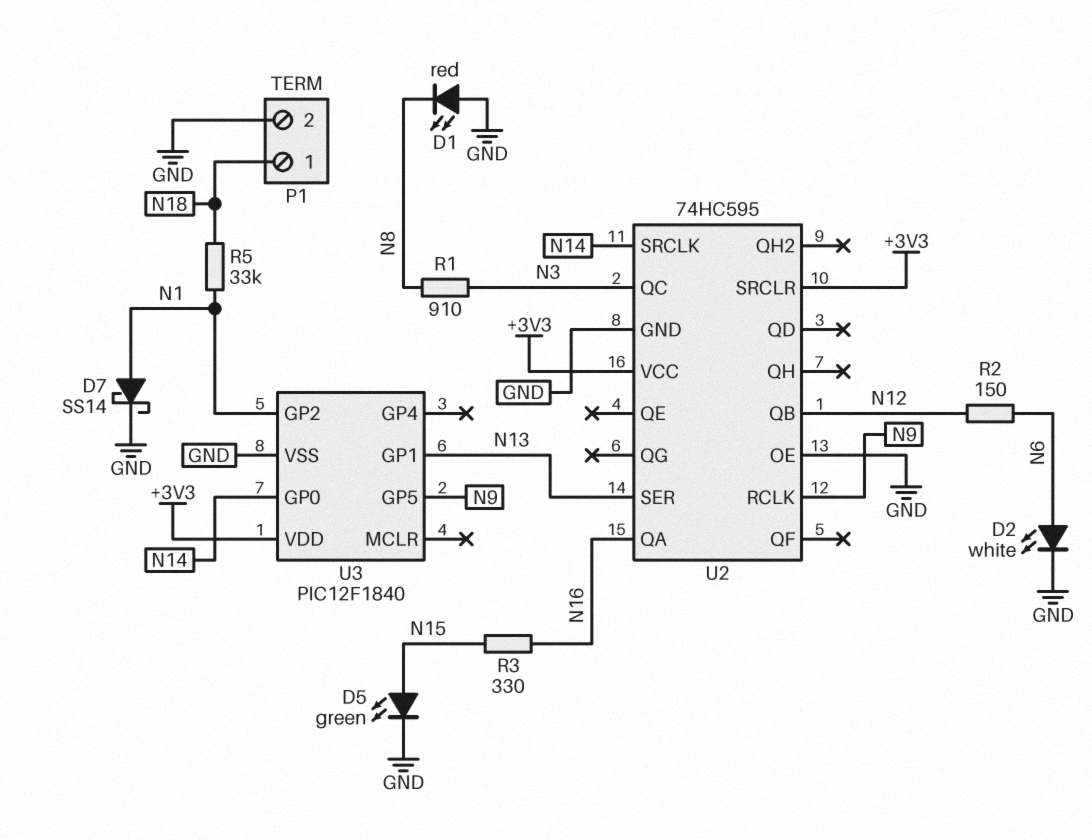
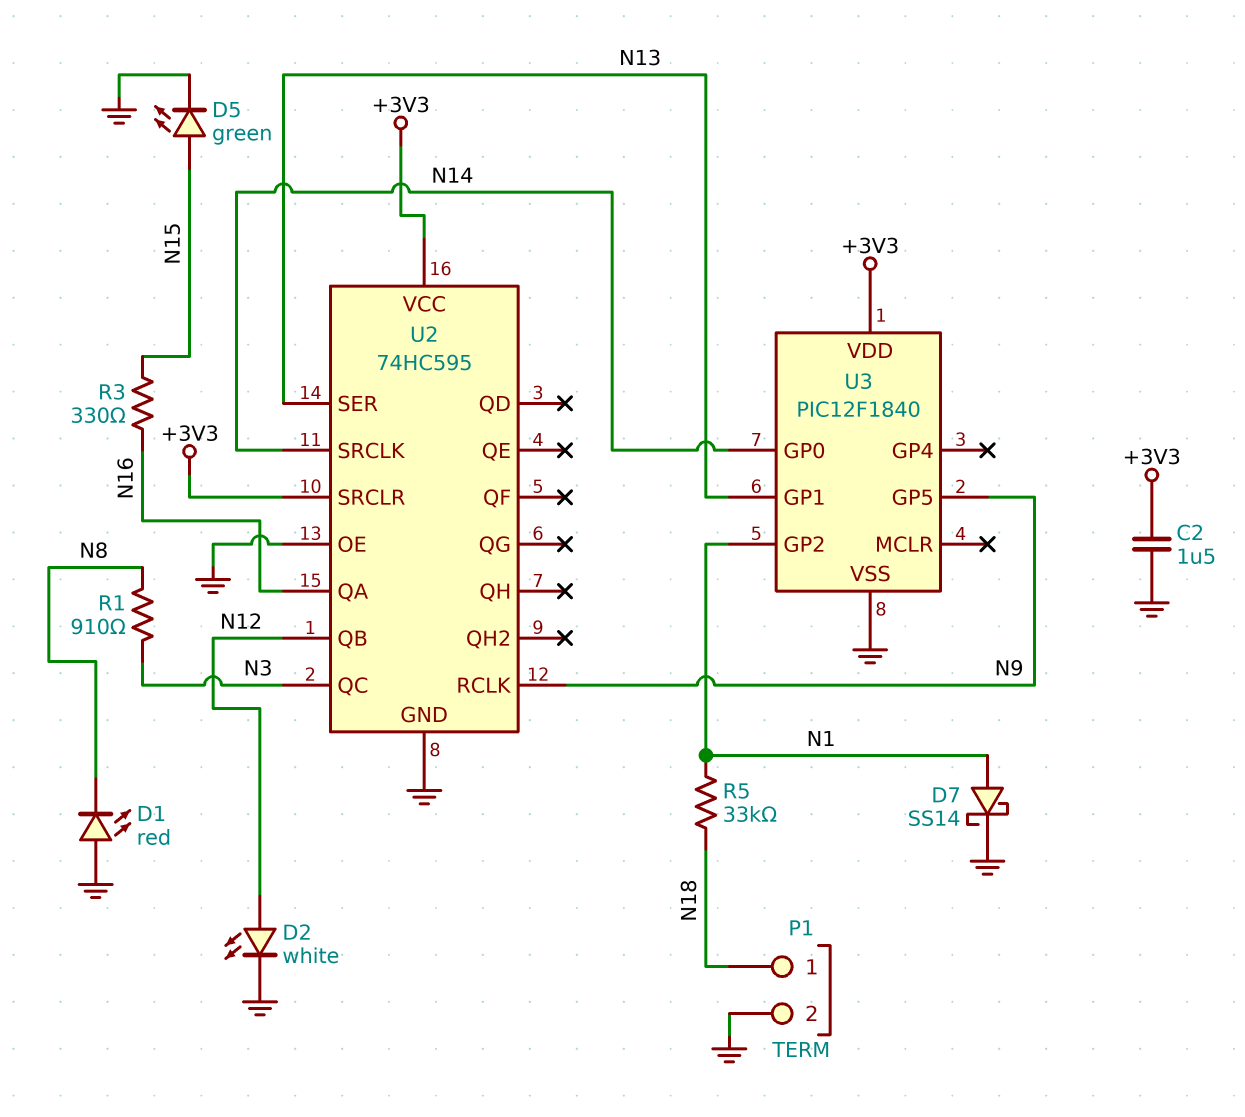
C2: none -> 1.5uF (+3V3, GND)
D2: LED white (A N6, K GND) -> LED white (A N12, K GND)
R2: 150 (N6, N12) -> none

